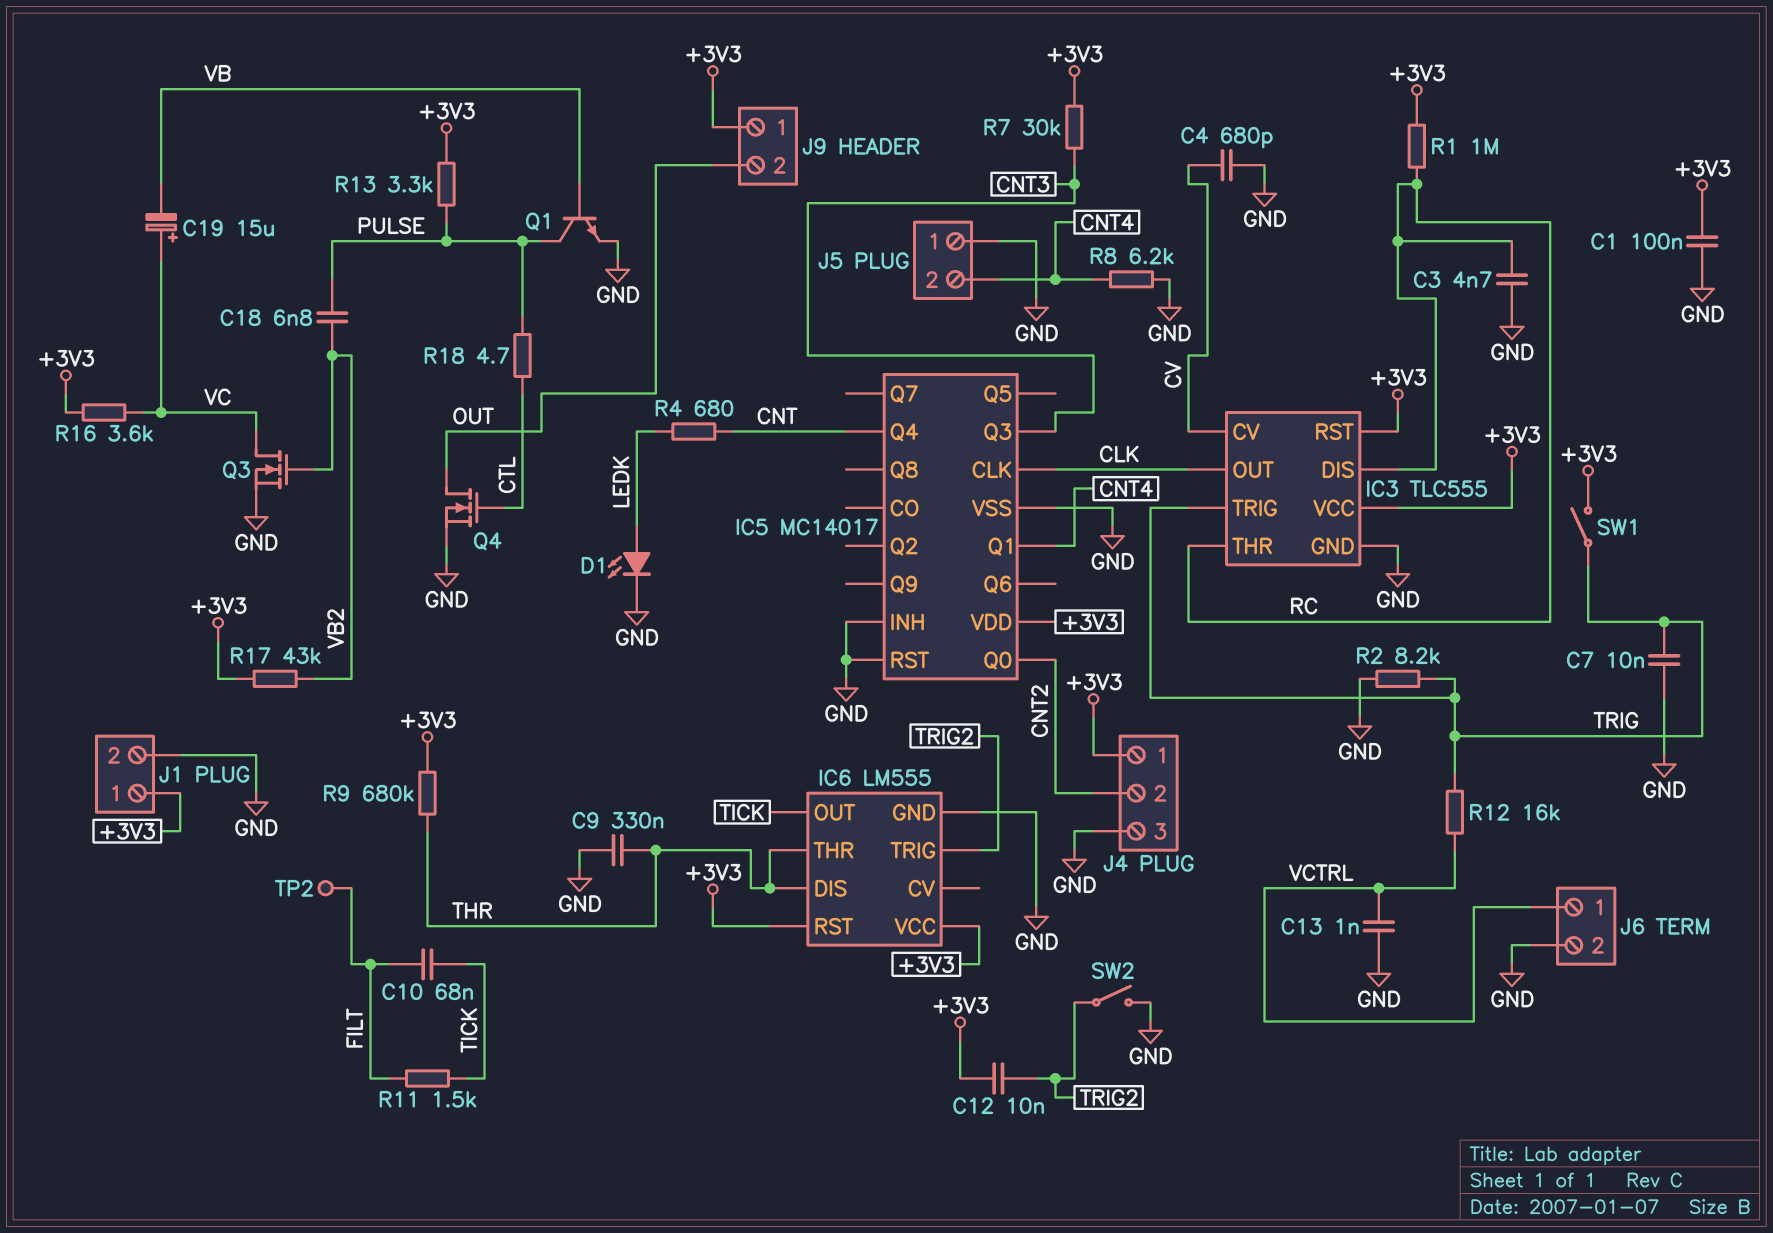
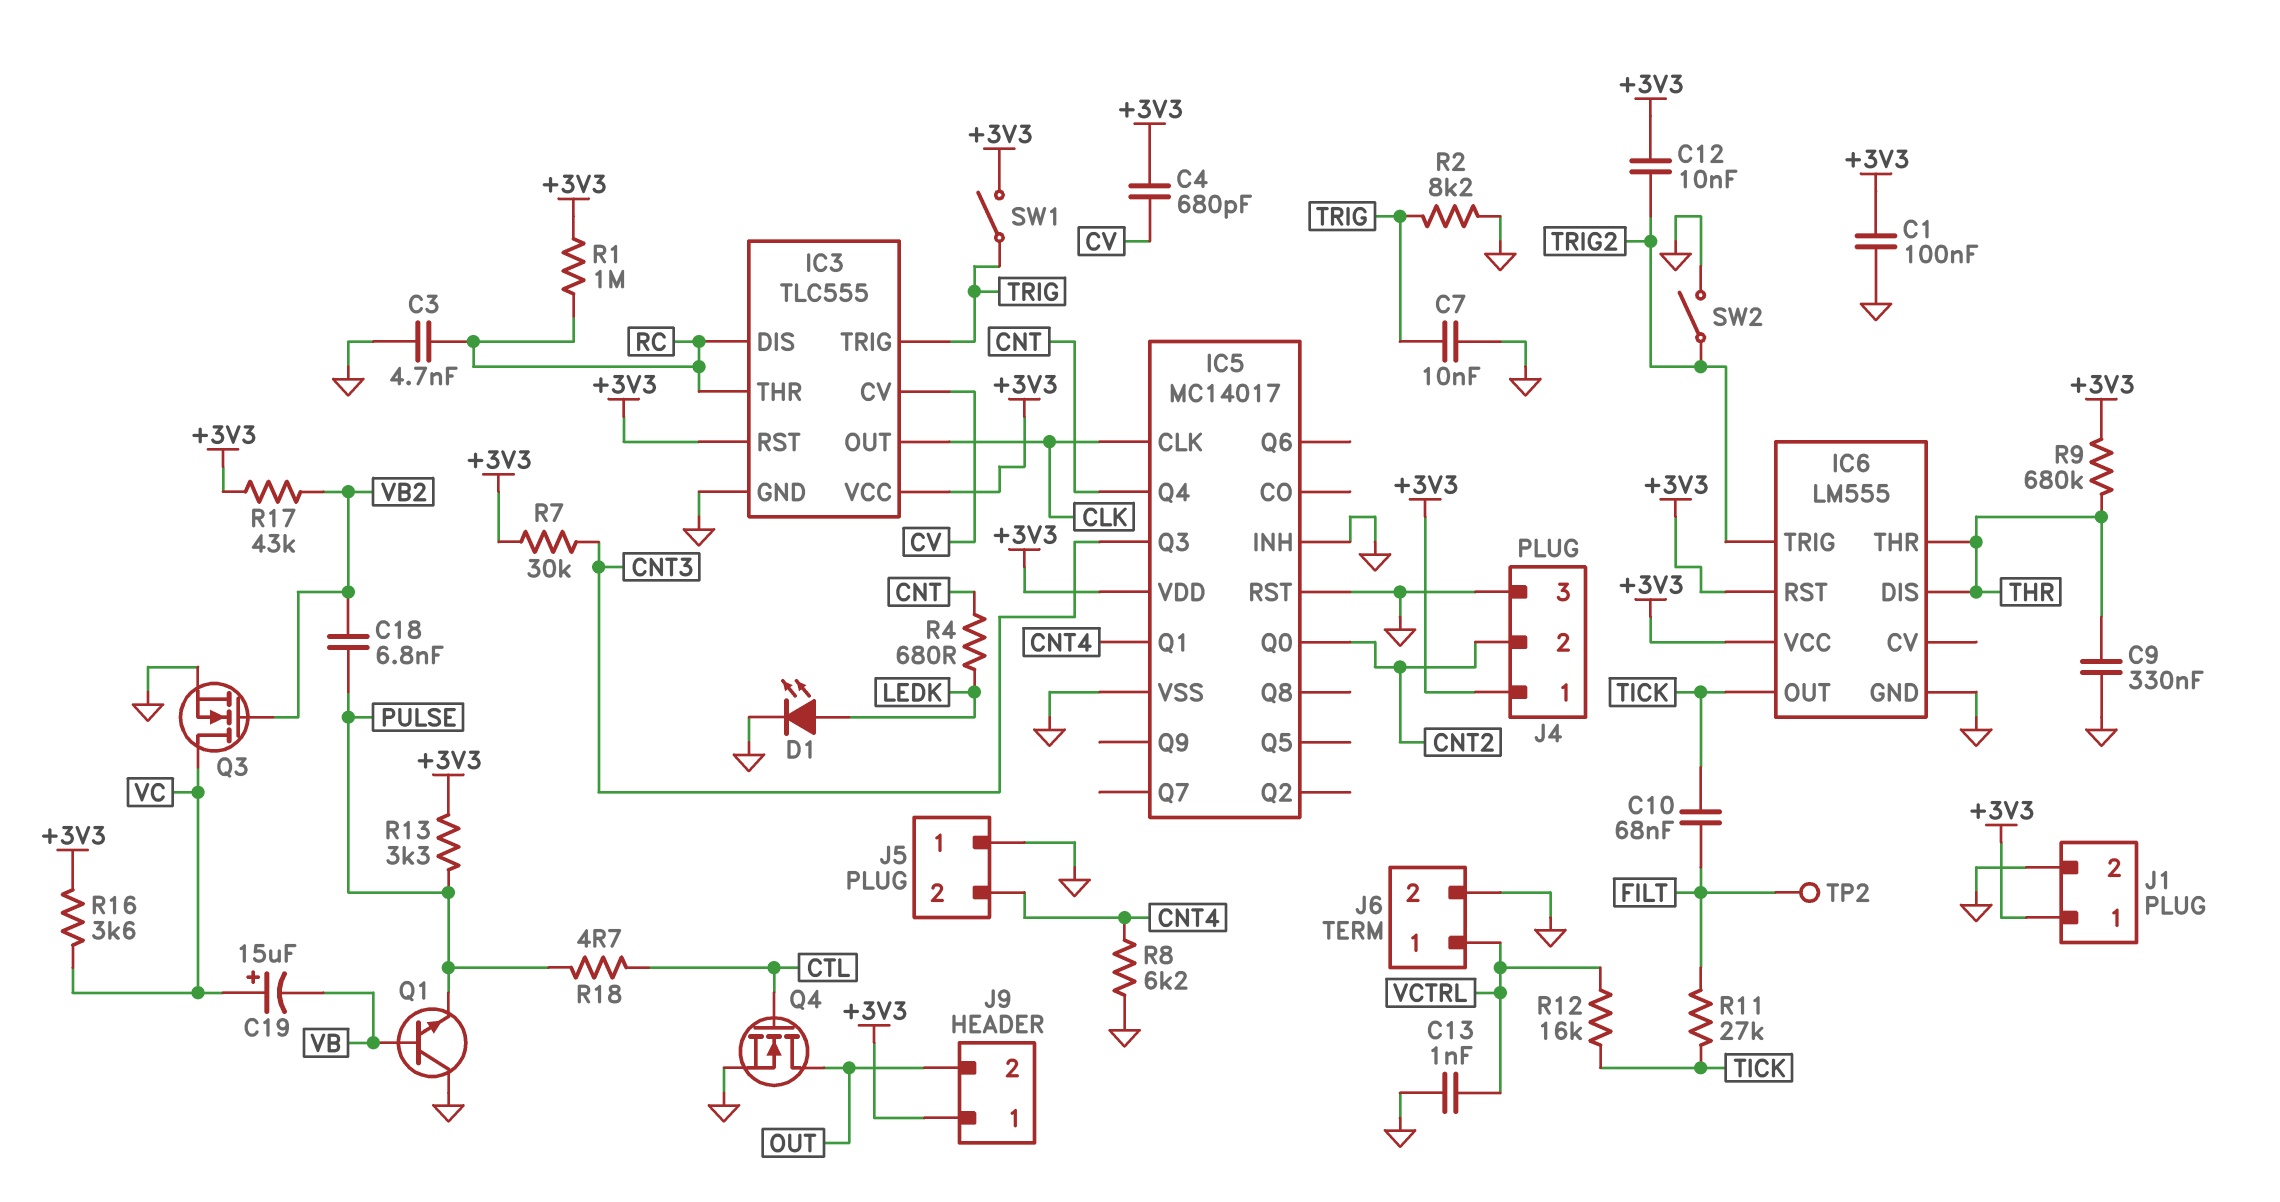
C4: 680pF (CV, GND) -> 680pF (+3V3, CV)
Q1: NPN (B VB, C PULSE, E GND) -> NPN (B VB, C GND, E PULSE)
R11: 1.5k (FILT, TICK) -> 27k (FILT, TICK)
R12: 16k (TRIG, VCTRL) -> 16k (TICK, VCTRL)

